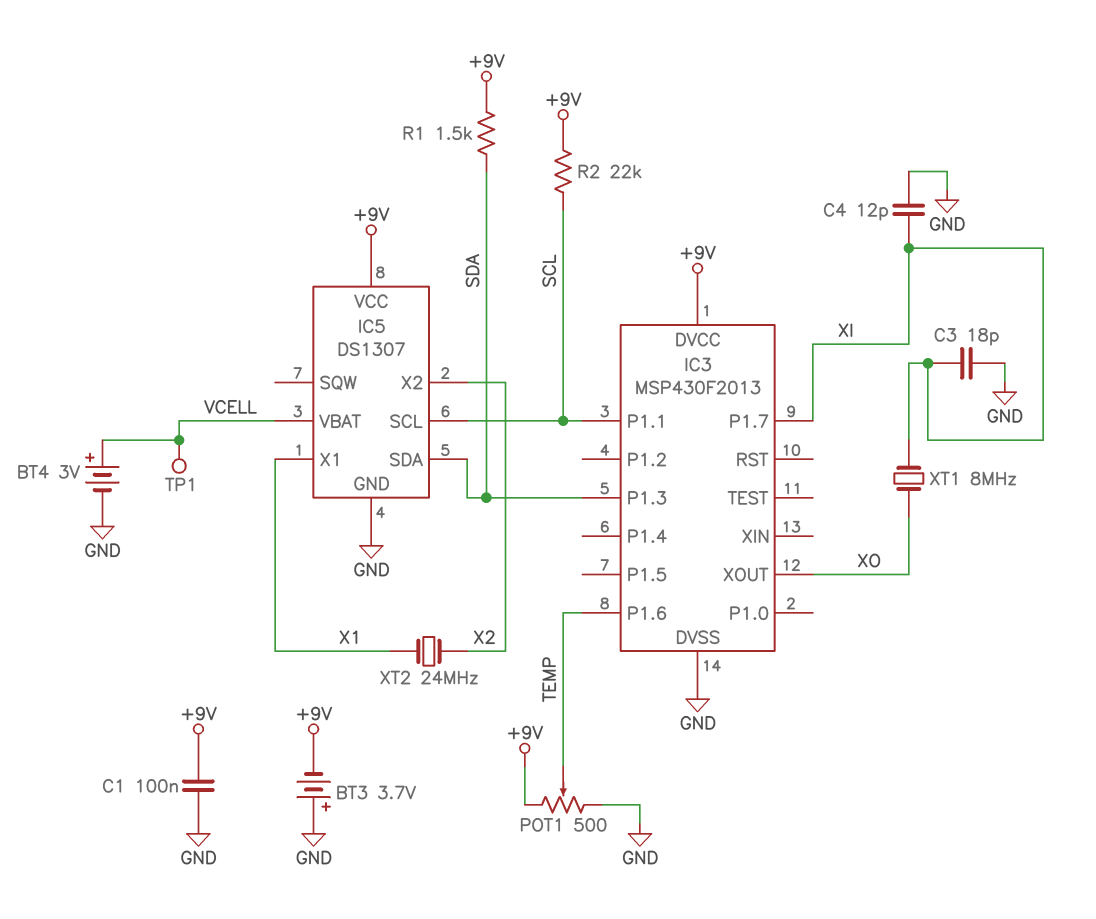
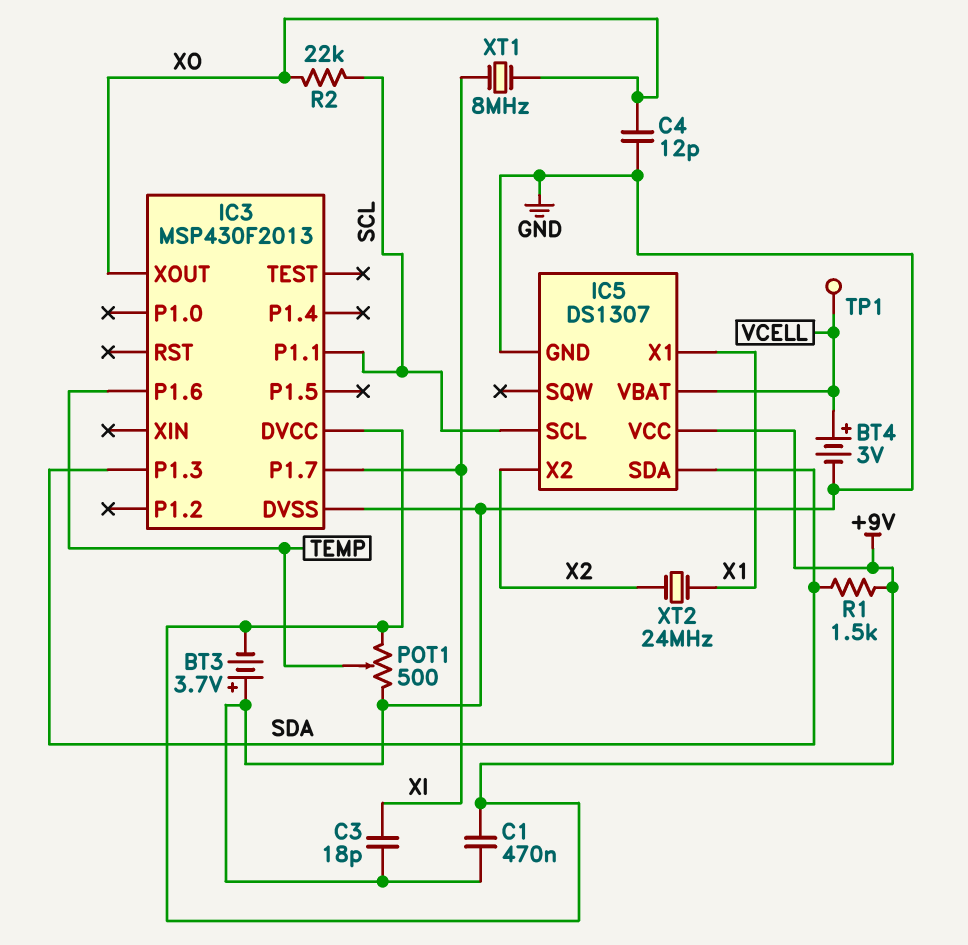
C1: 100nF (+9V, GND) -> 470nF (+9V, GND)
C4: 12pF (GND, XI) -> 12pF (GND, XO)
R2: 22k (+9V, SCL) -> 22k (SCL, XO)

